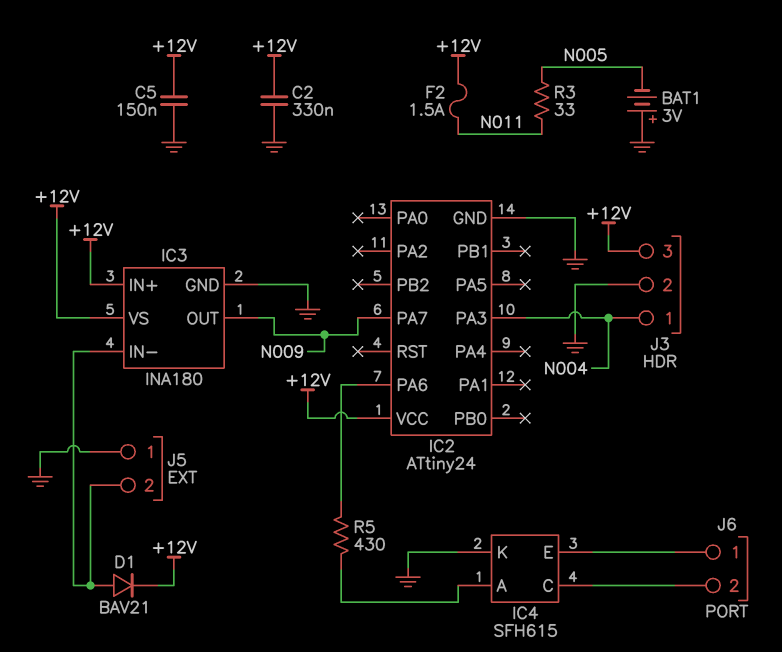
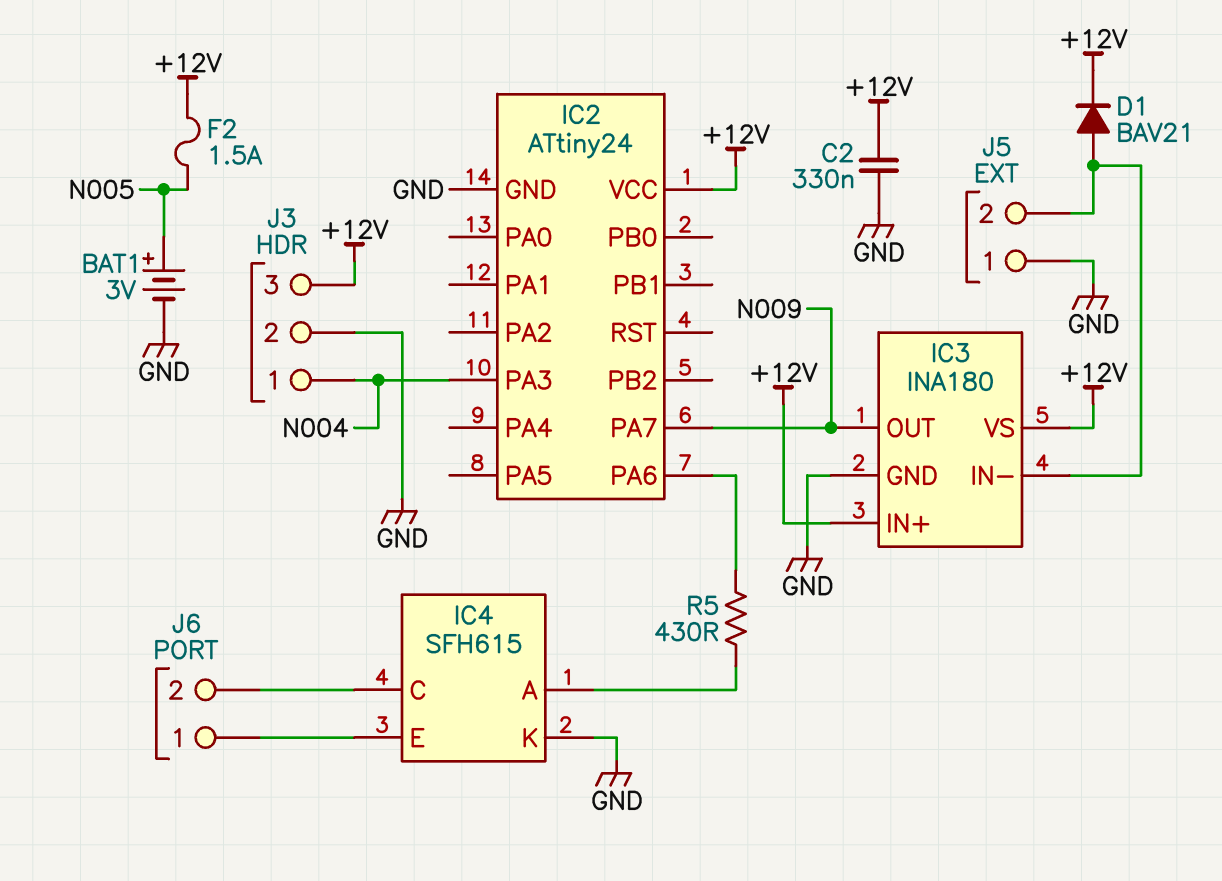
BAT1: 3V (plus GND, minus N005) -> 3V (plus N005, minus GND)
C5: 150nF (+12V, GND) -> none
F2: 1.5A (+12V, N011) -> 1.5A (+12V, N005)
R3: 33 (N005, N011) -> none

